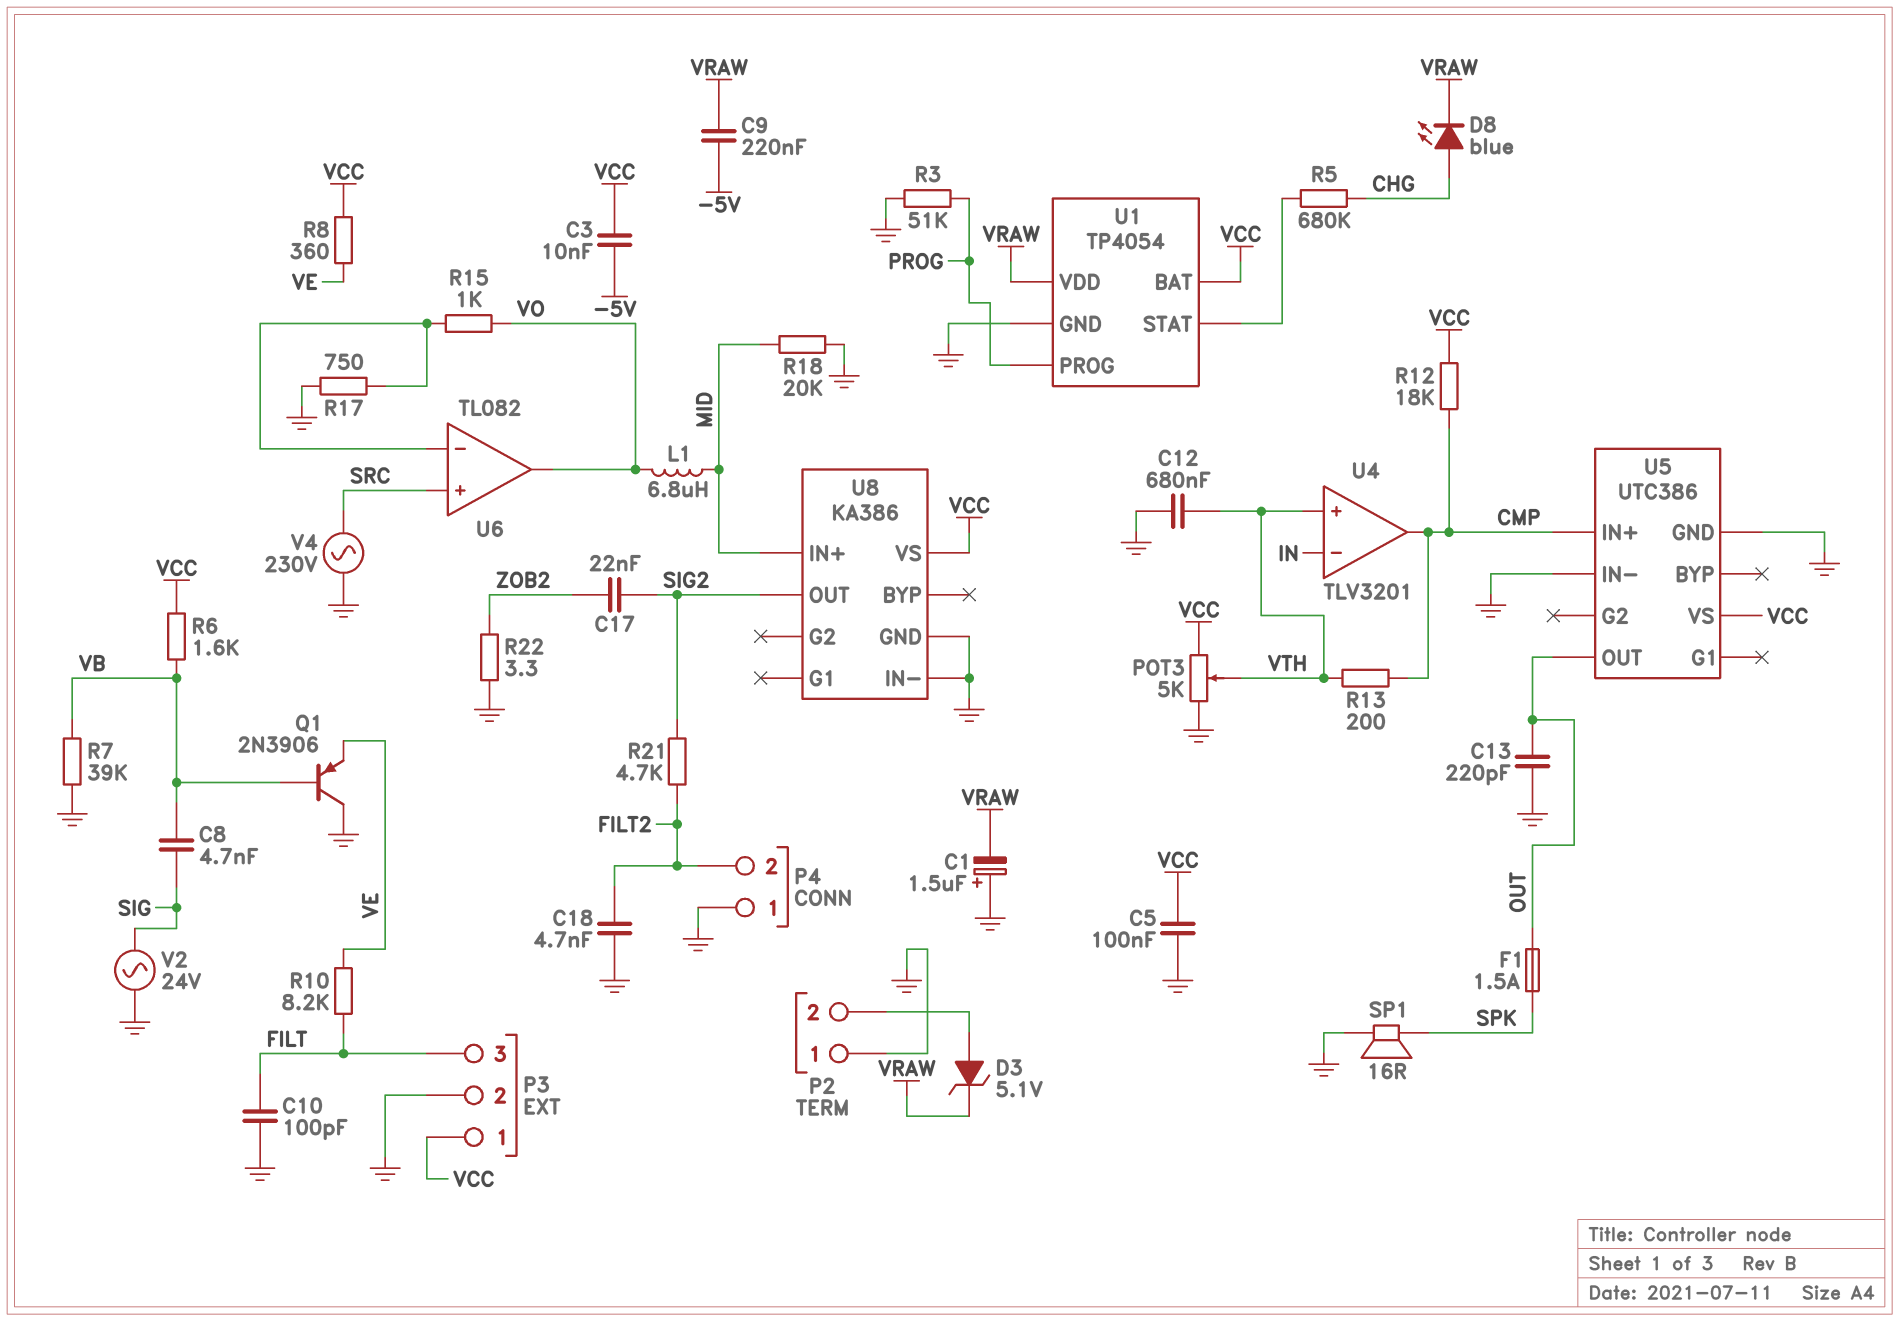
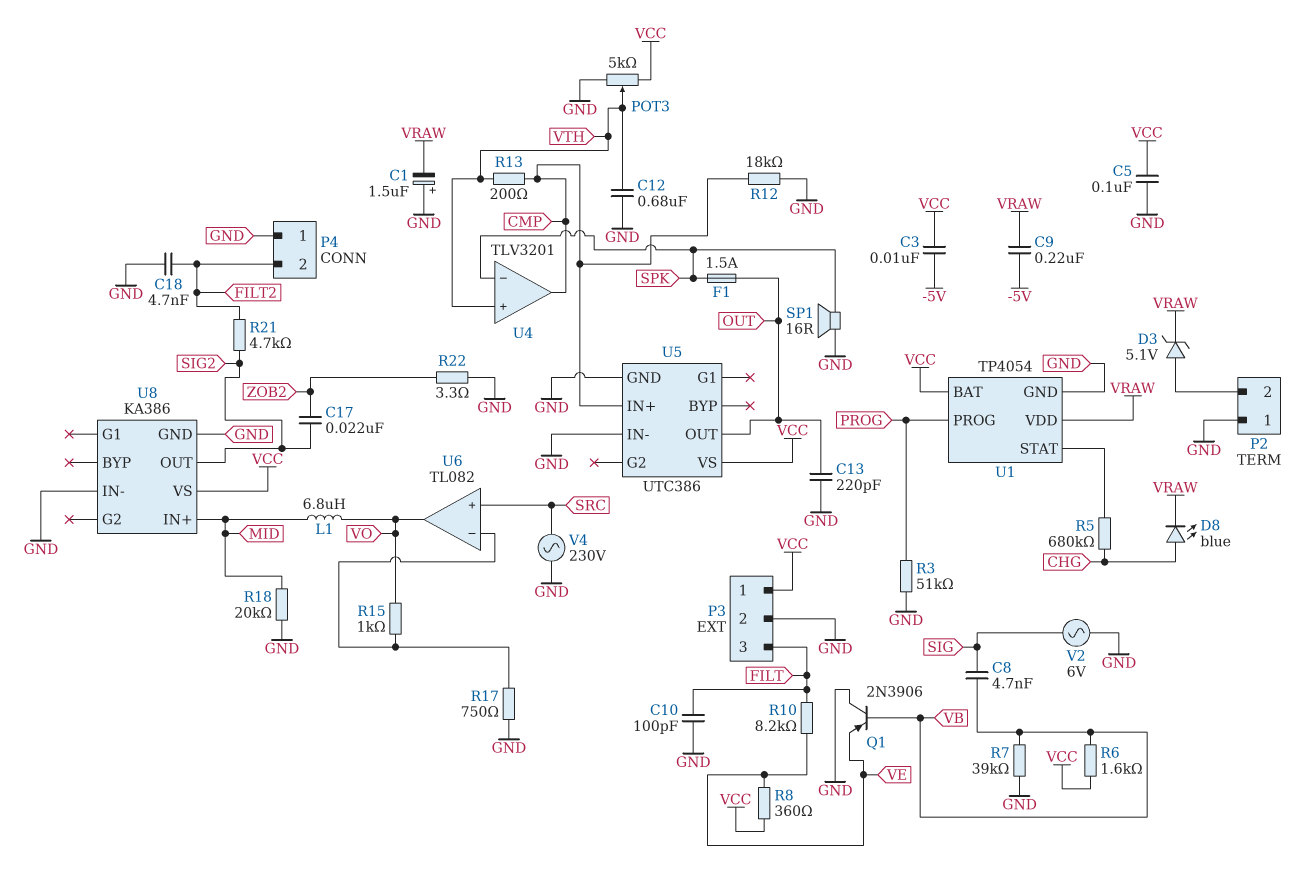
R12: 18k (CMP, VCC) -> 18k (CMP, GND)
U4 pin in-: IN -> SPK
V2: AC 24V (GND, SIG) -> AC 6V (GND, SIG)

